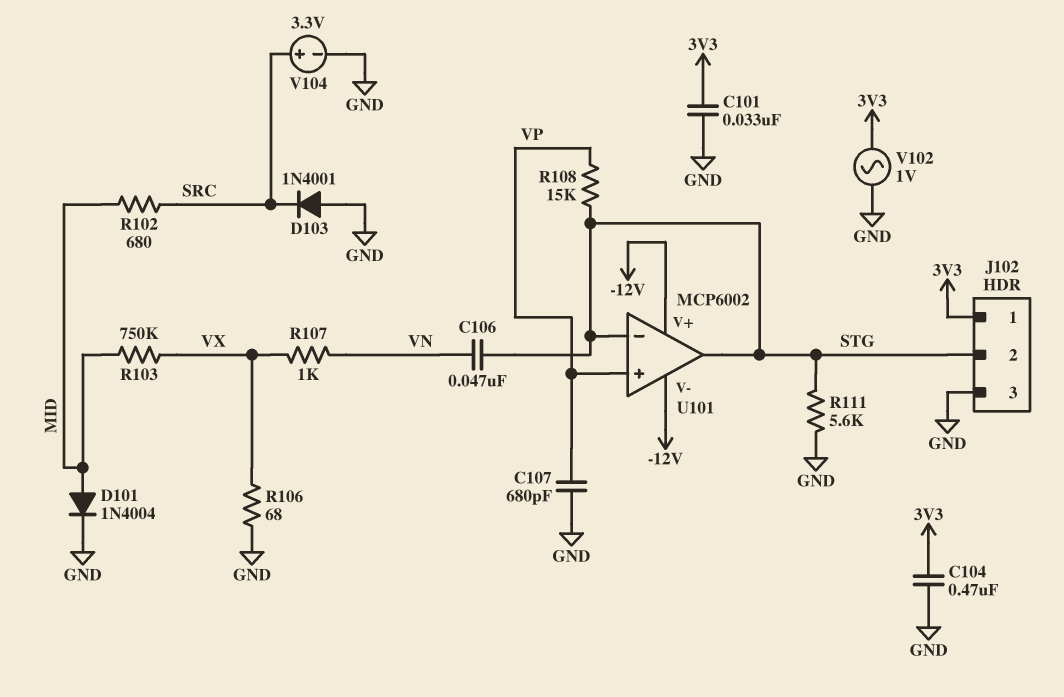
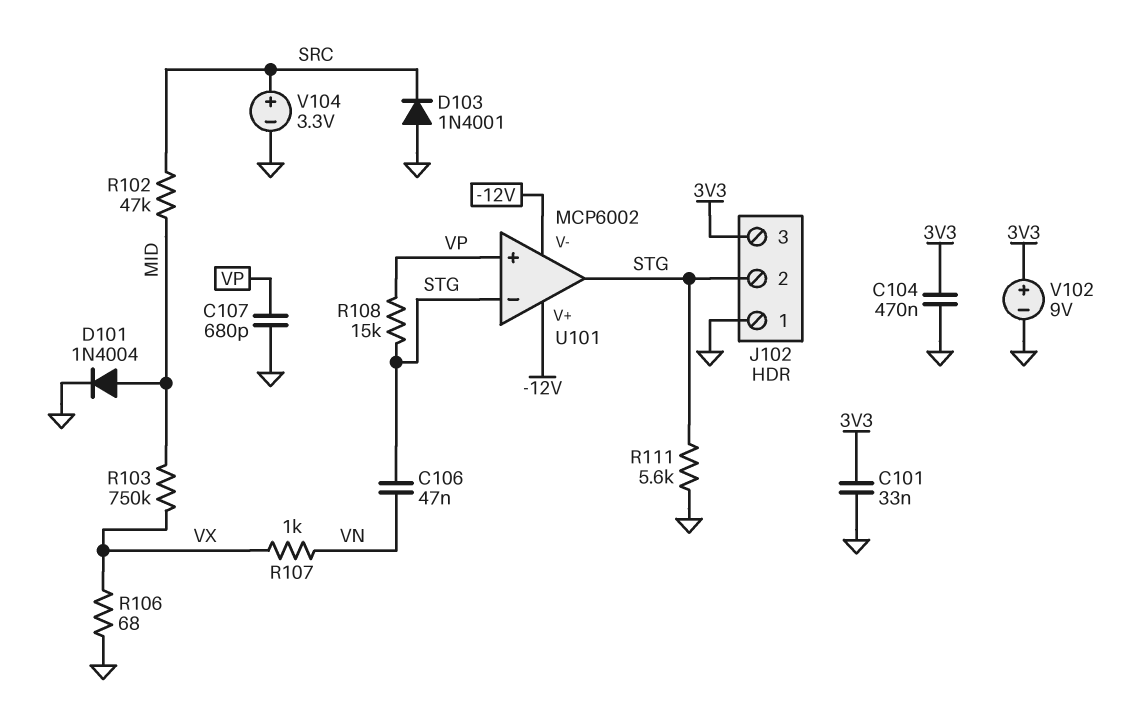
J102 pin 1: 3V3 -> GND
J102 pin 3: GND -> 3V3
R102: 680 (MID, SRC) -> 47k (MID, SRC)
V102: AC 1V (3V3, GND) -> 9V (plus 3V3, minus GND)

